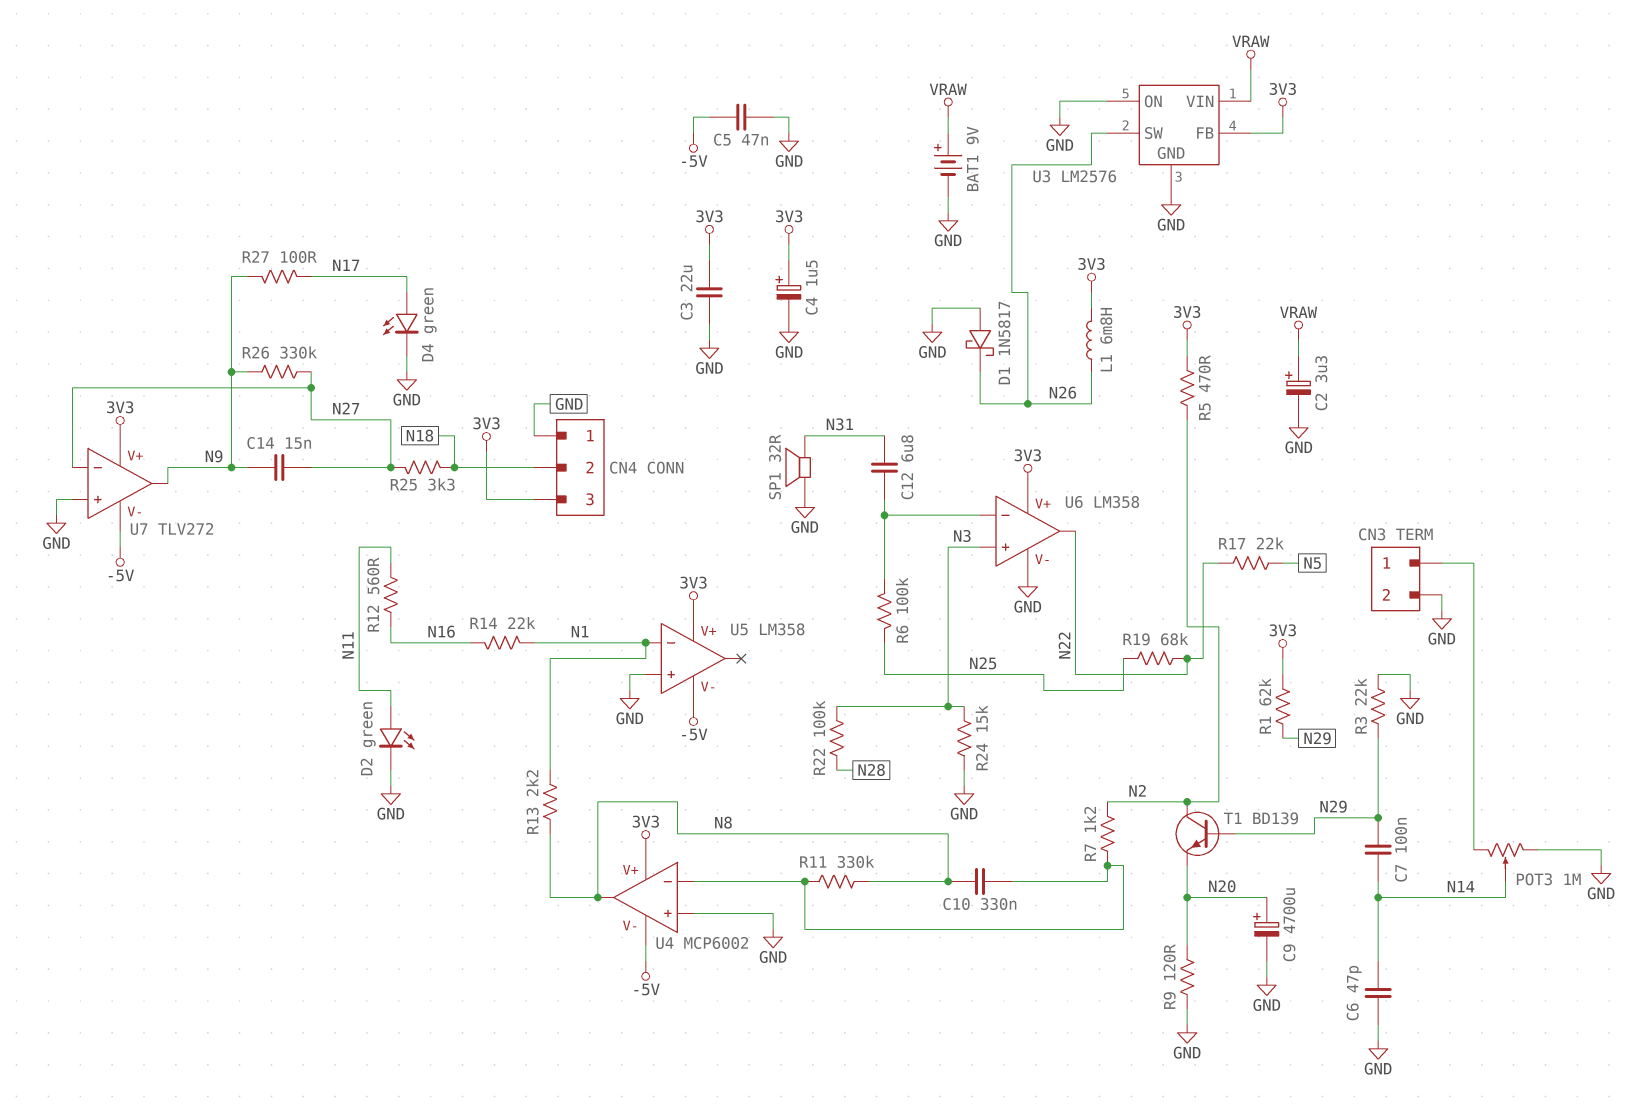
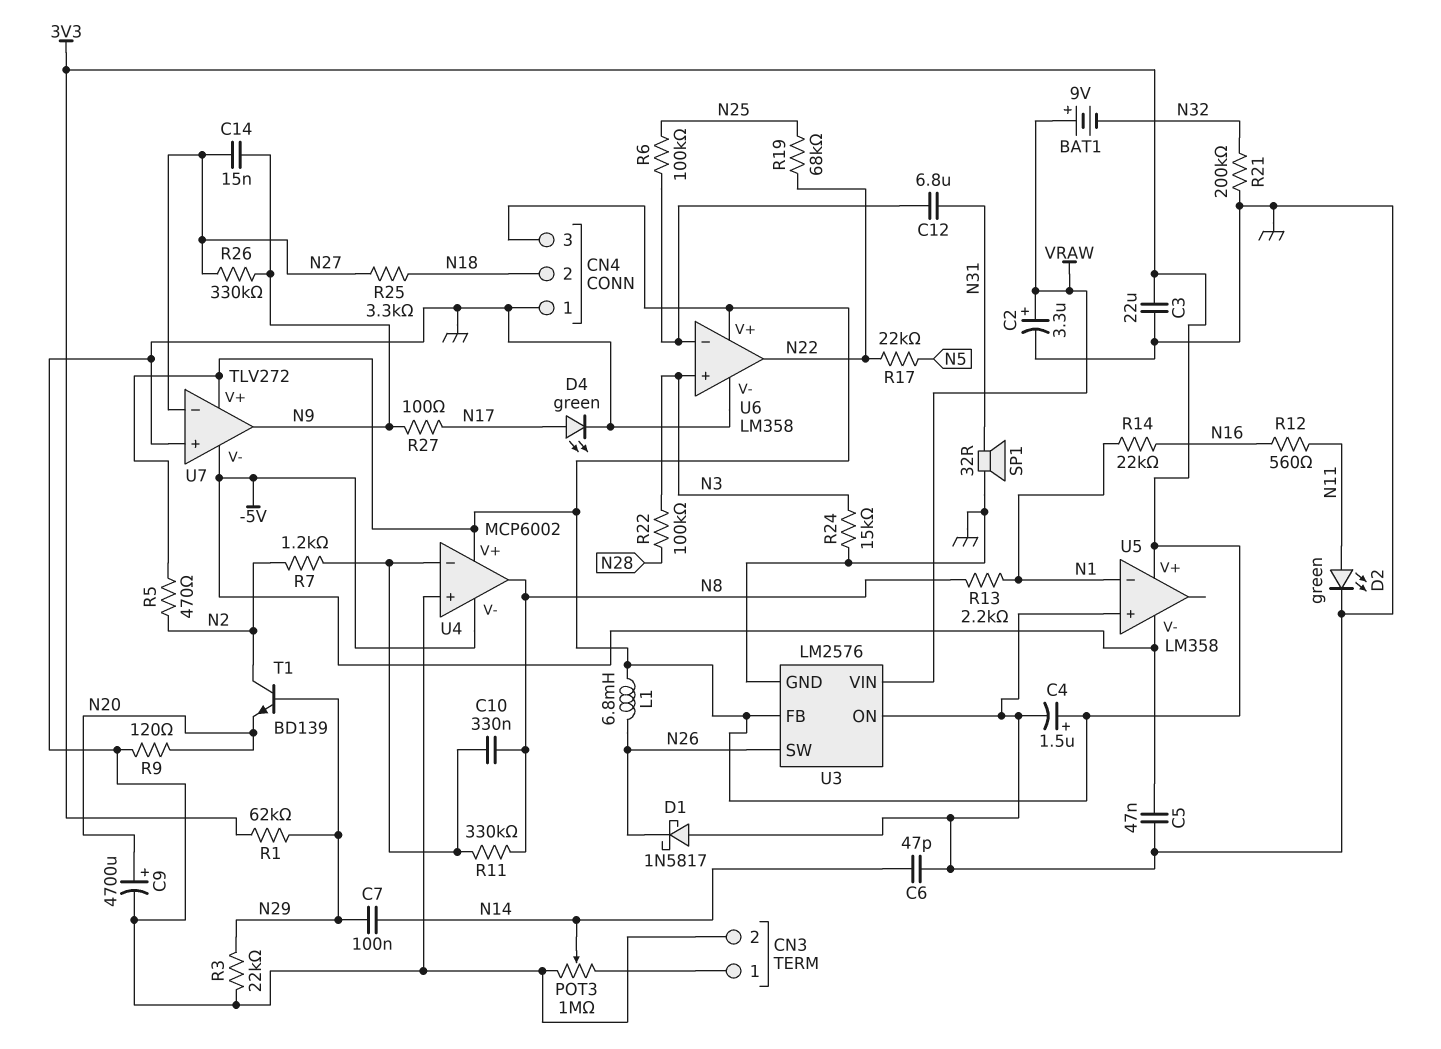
BAT1: 9V (plus VRAW, minus GND) -> 9V (plus VRAW, minus N32)
R21: none -> 200k (GND, N32)

